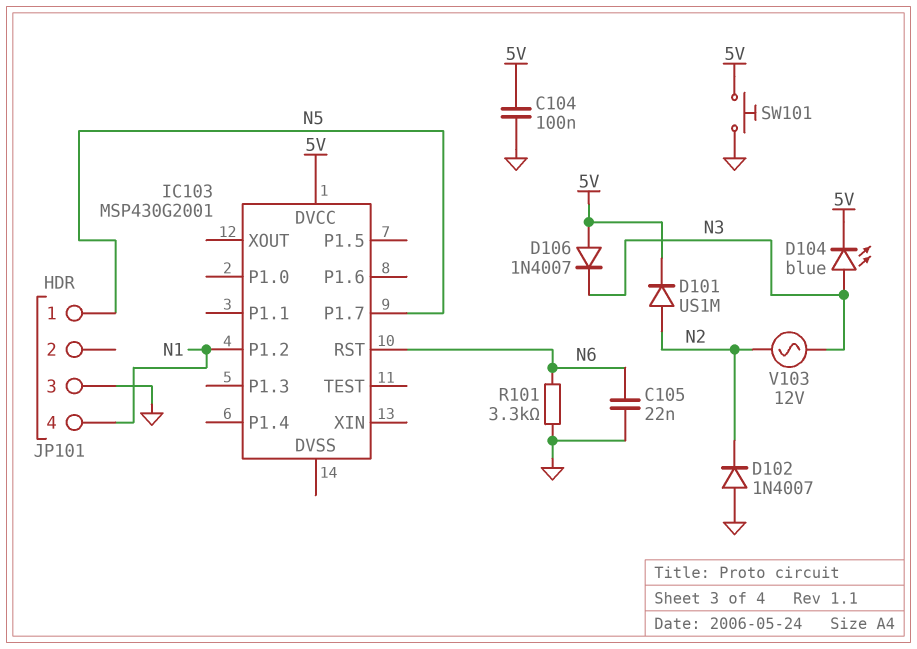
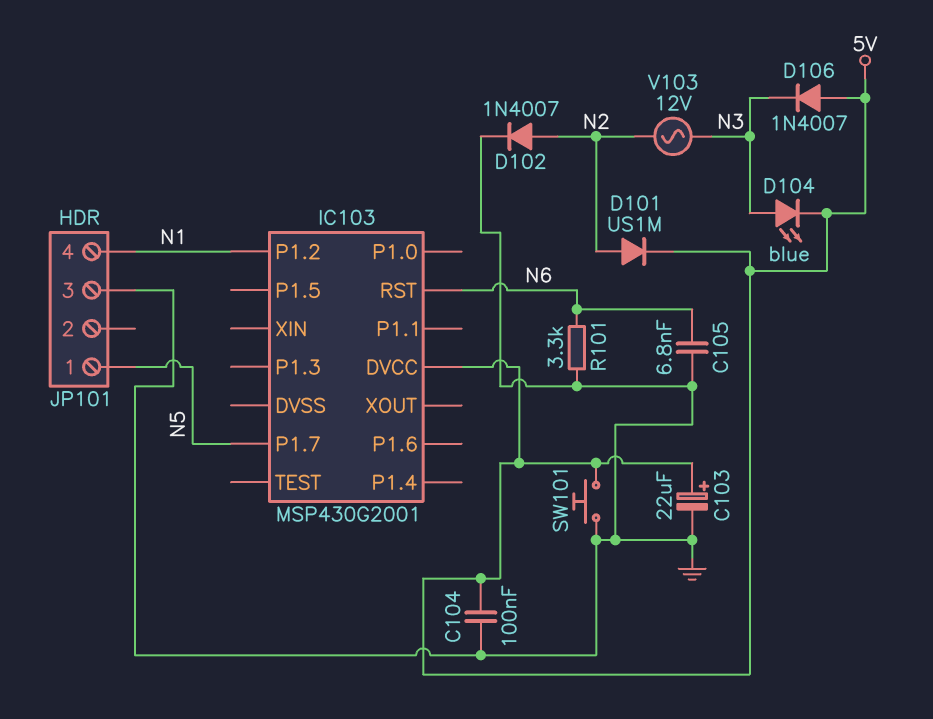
C103: none -> 22uF (plus 5V, minus GND)
C105: 22nF (GND, N6) -> 6.8nF (GND, N6)
D102: diode 1N4007 (A GND, K N2) -> diode 1N4007 (A N2, K GND)

